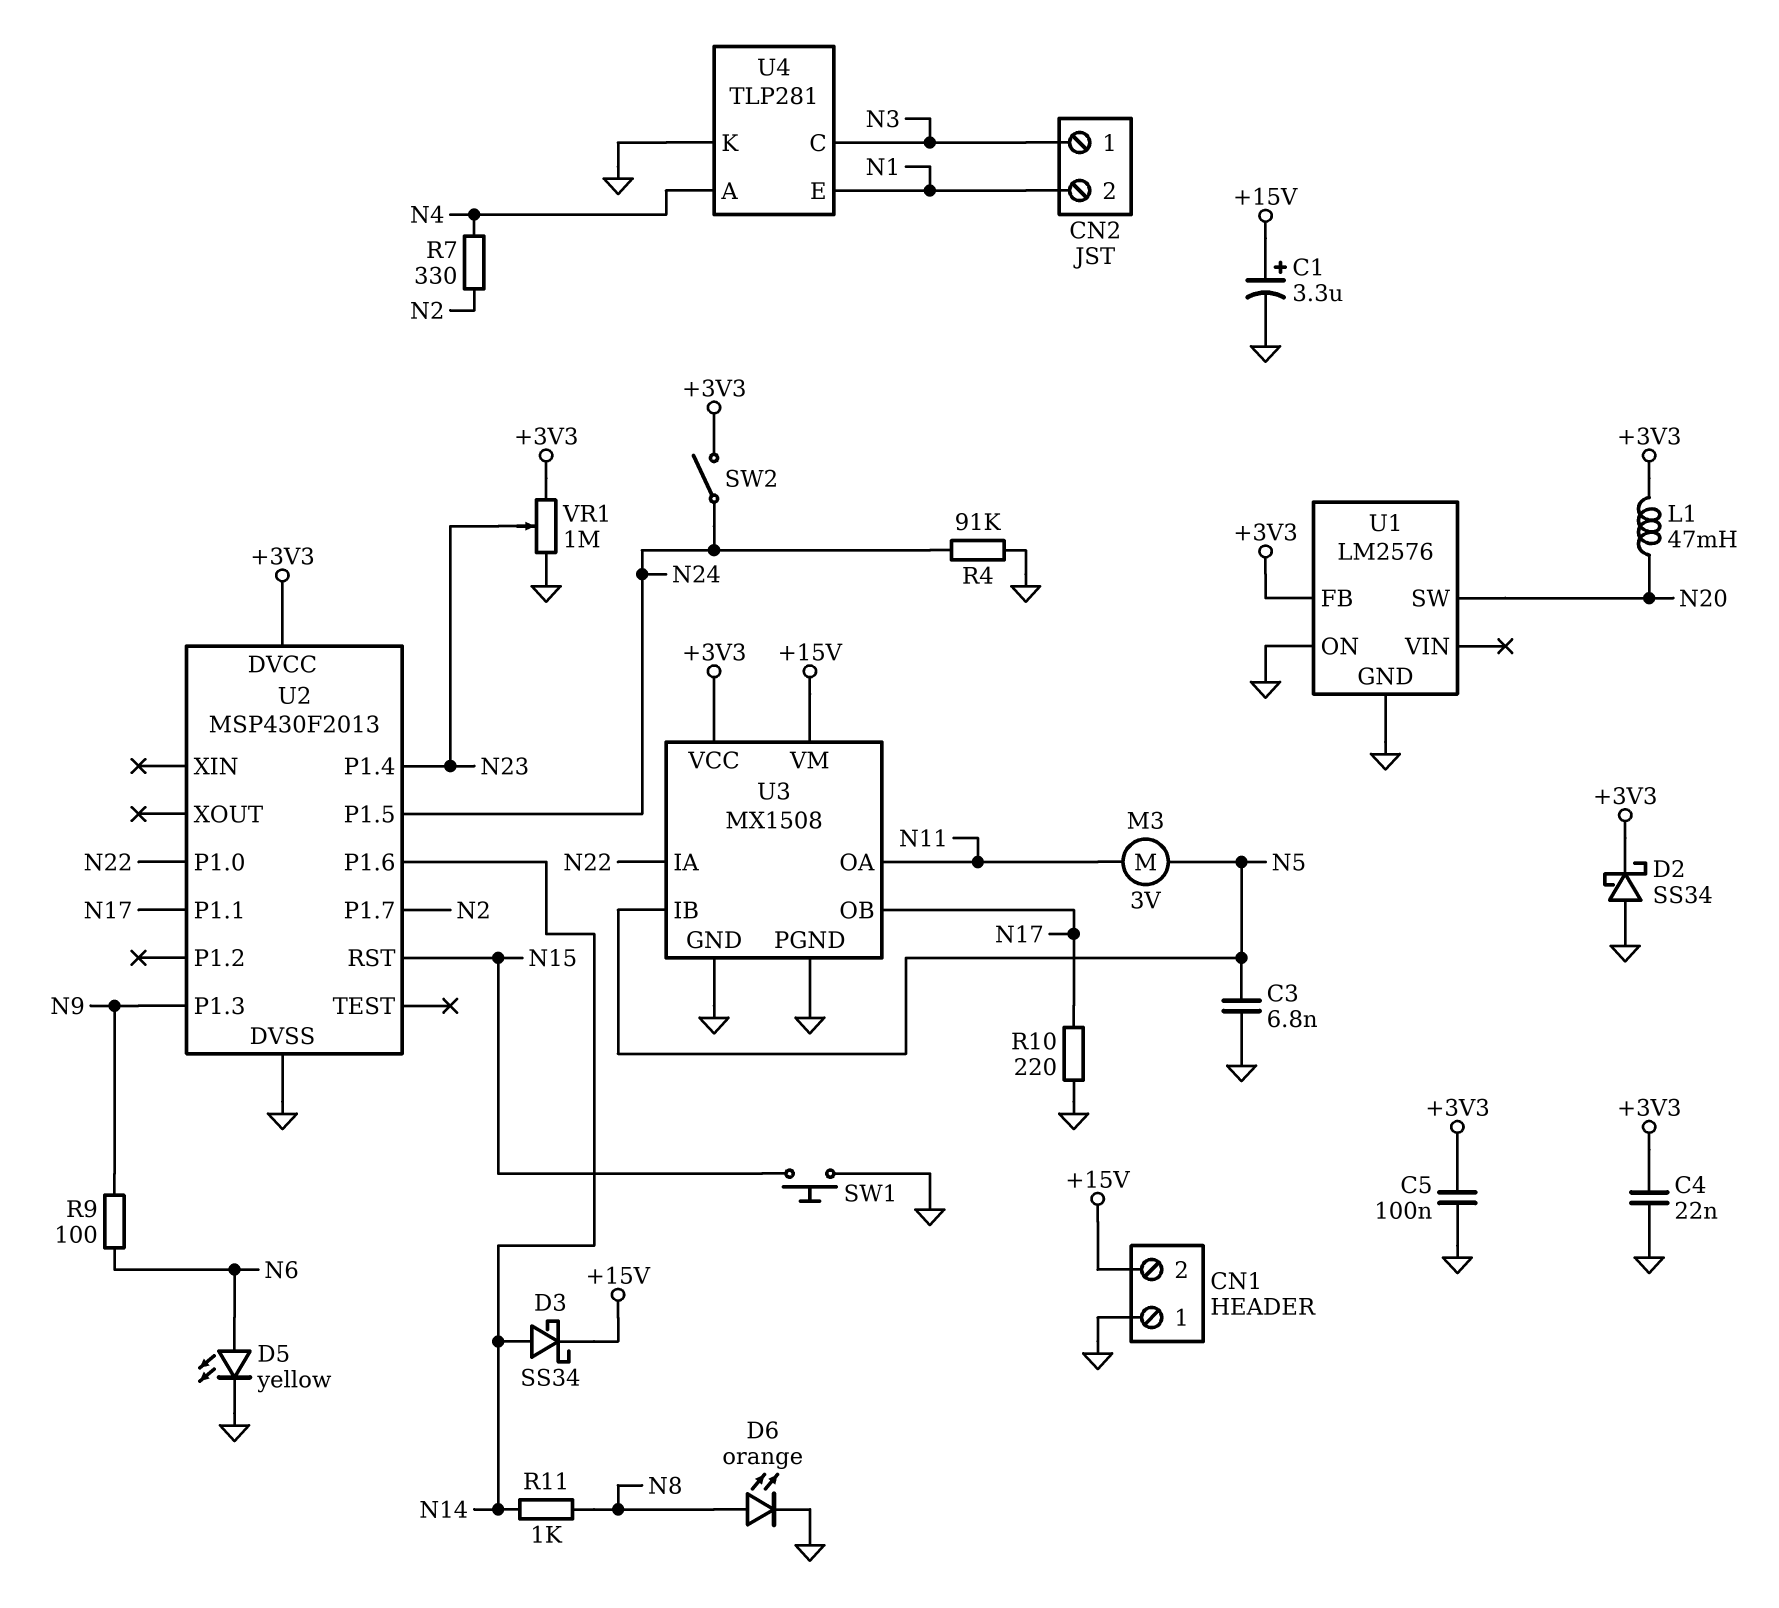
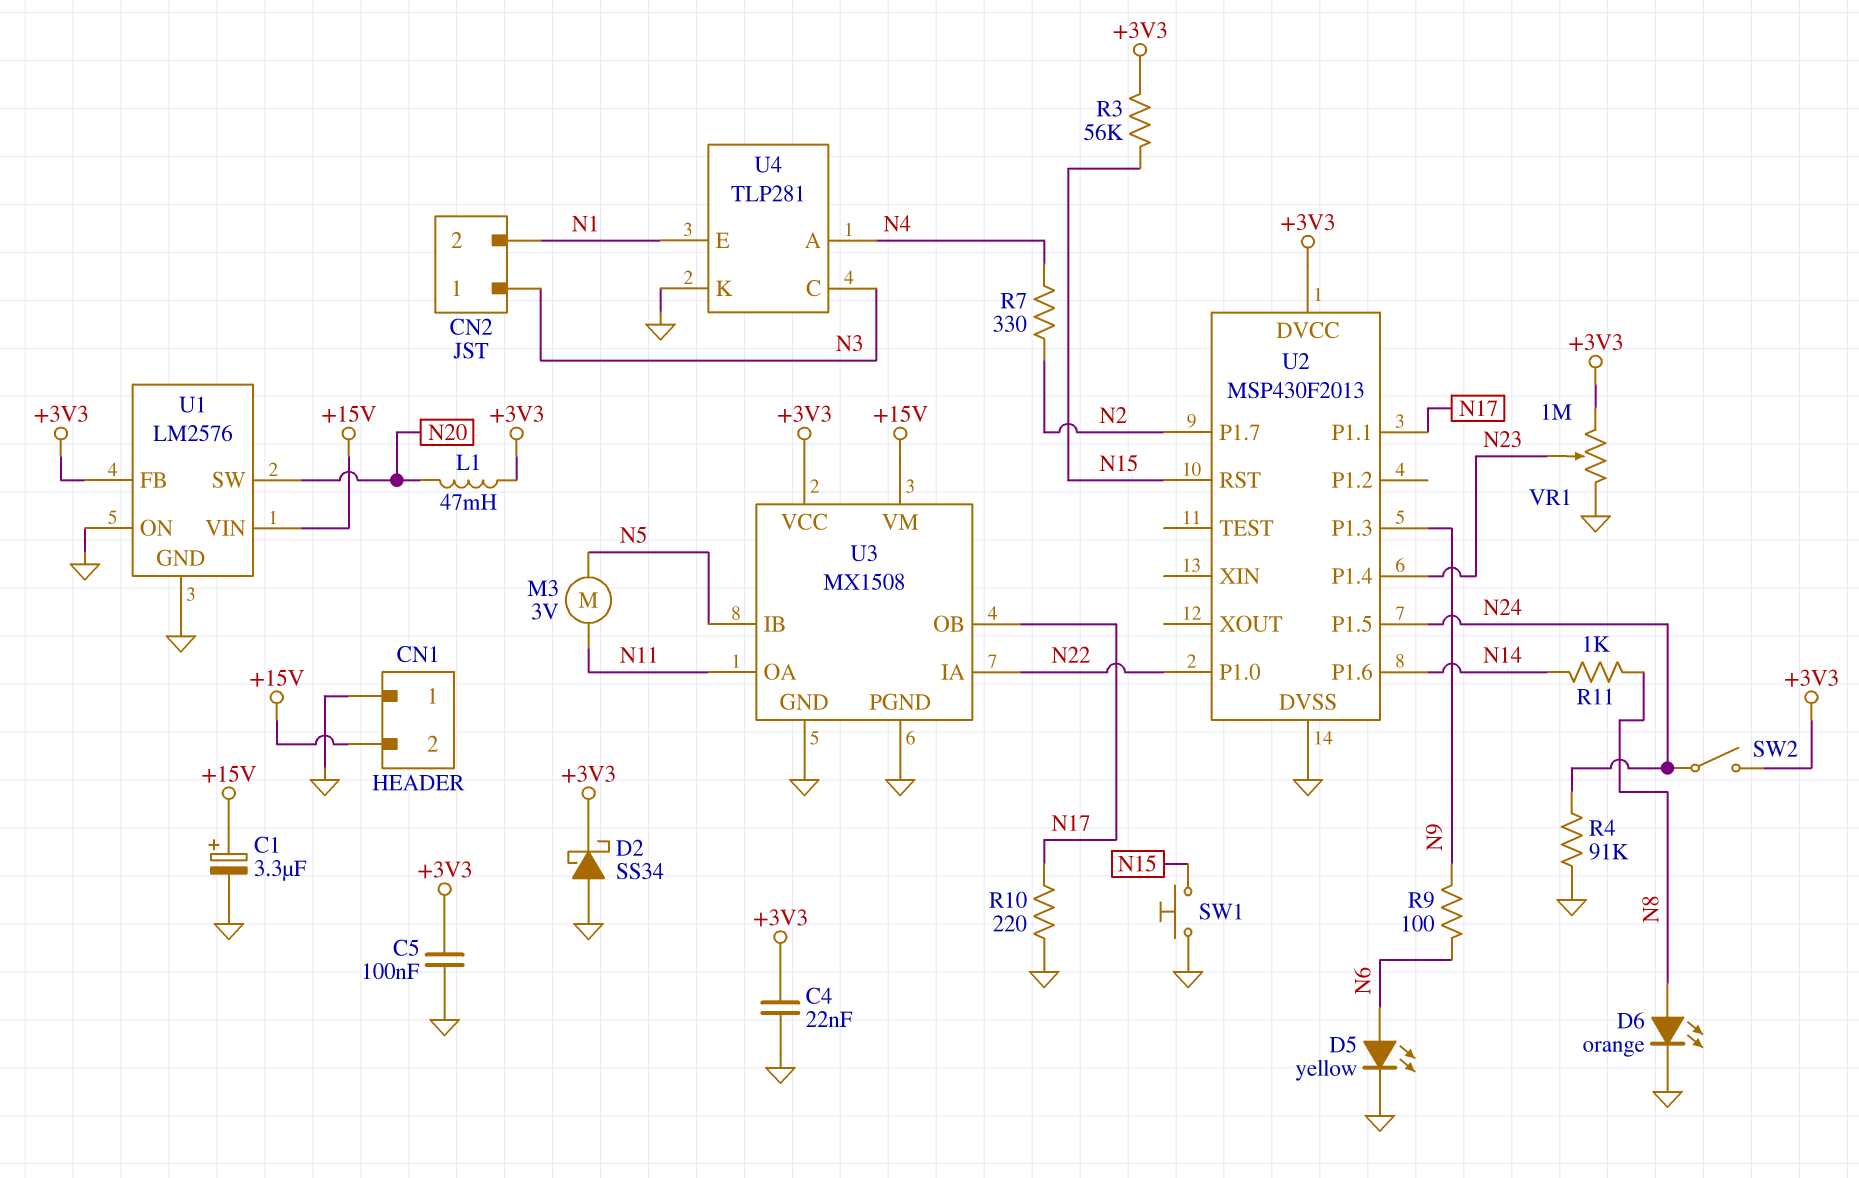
C3: 6.8nF (GND, N5) -> none
D3: schottky SS34 (A N14, K +15V) -> none
R3: none -> 56k (+3V3, N15)
U1 pin VIN: none -> +15V

